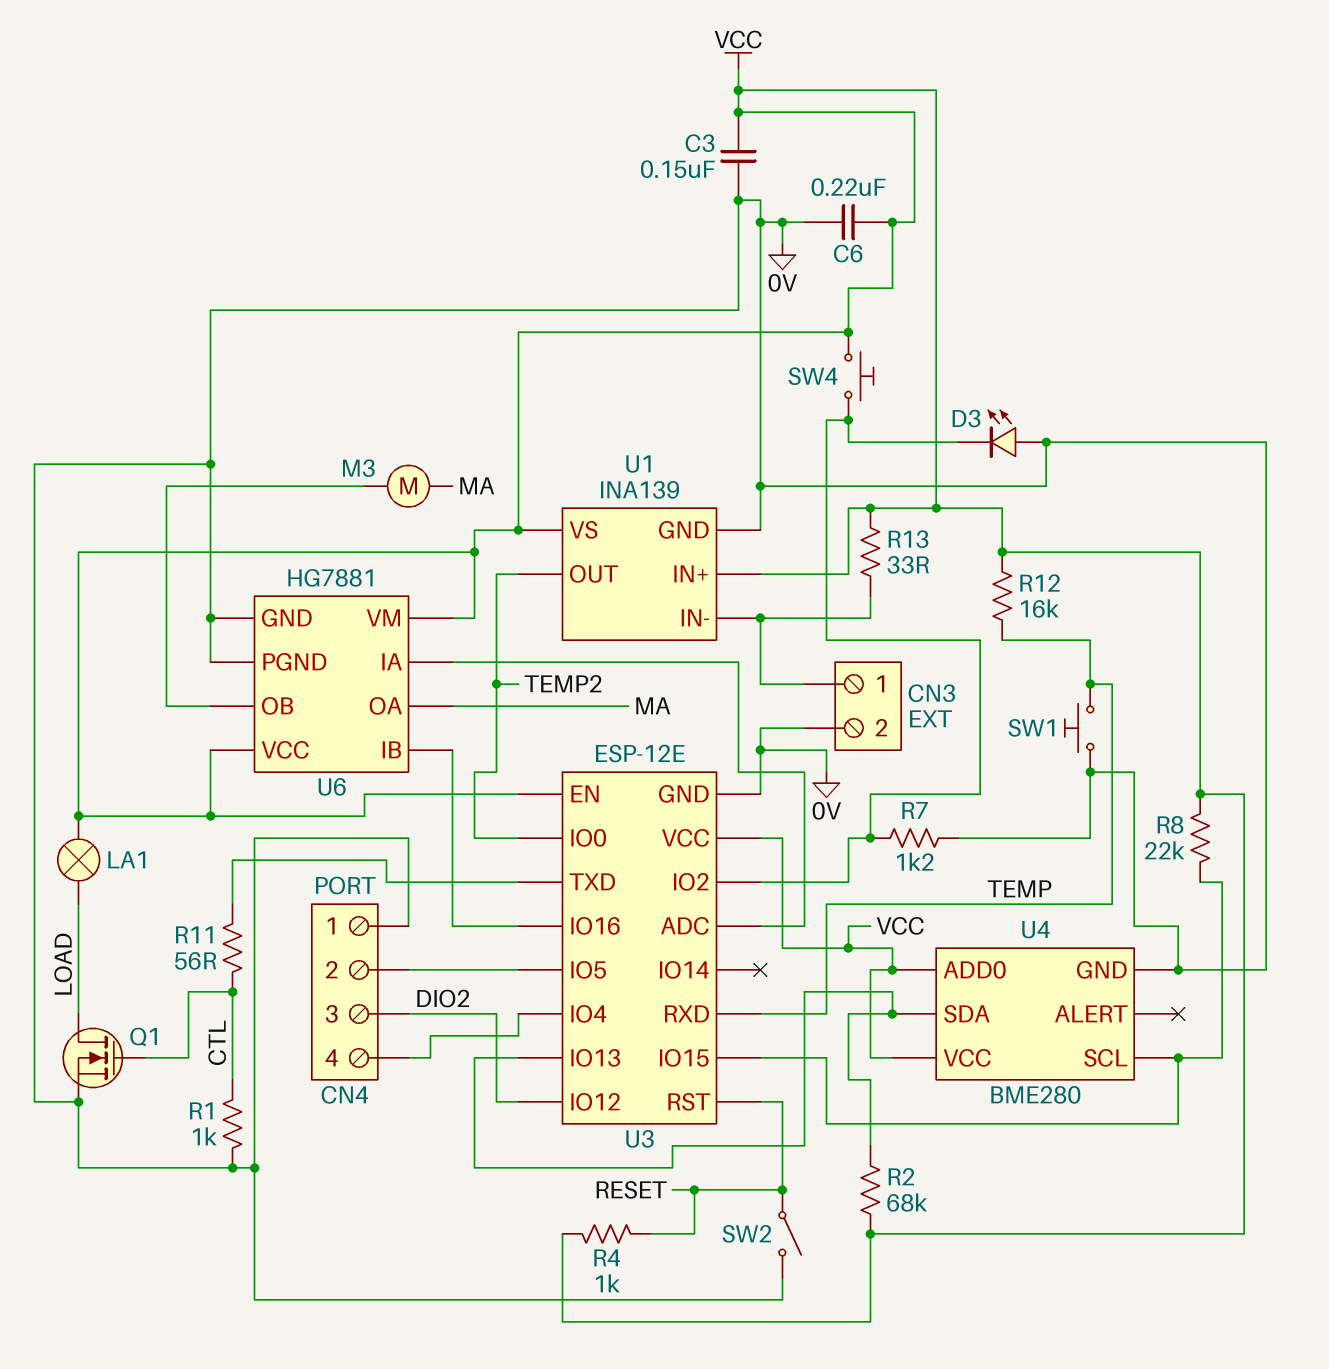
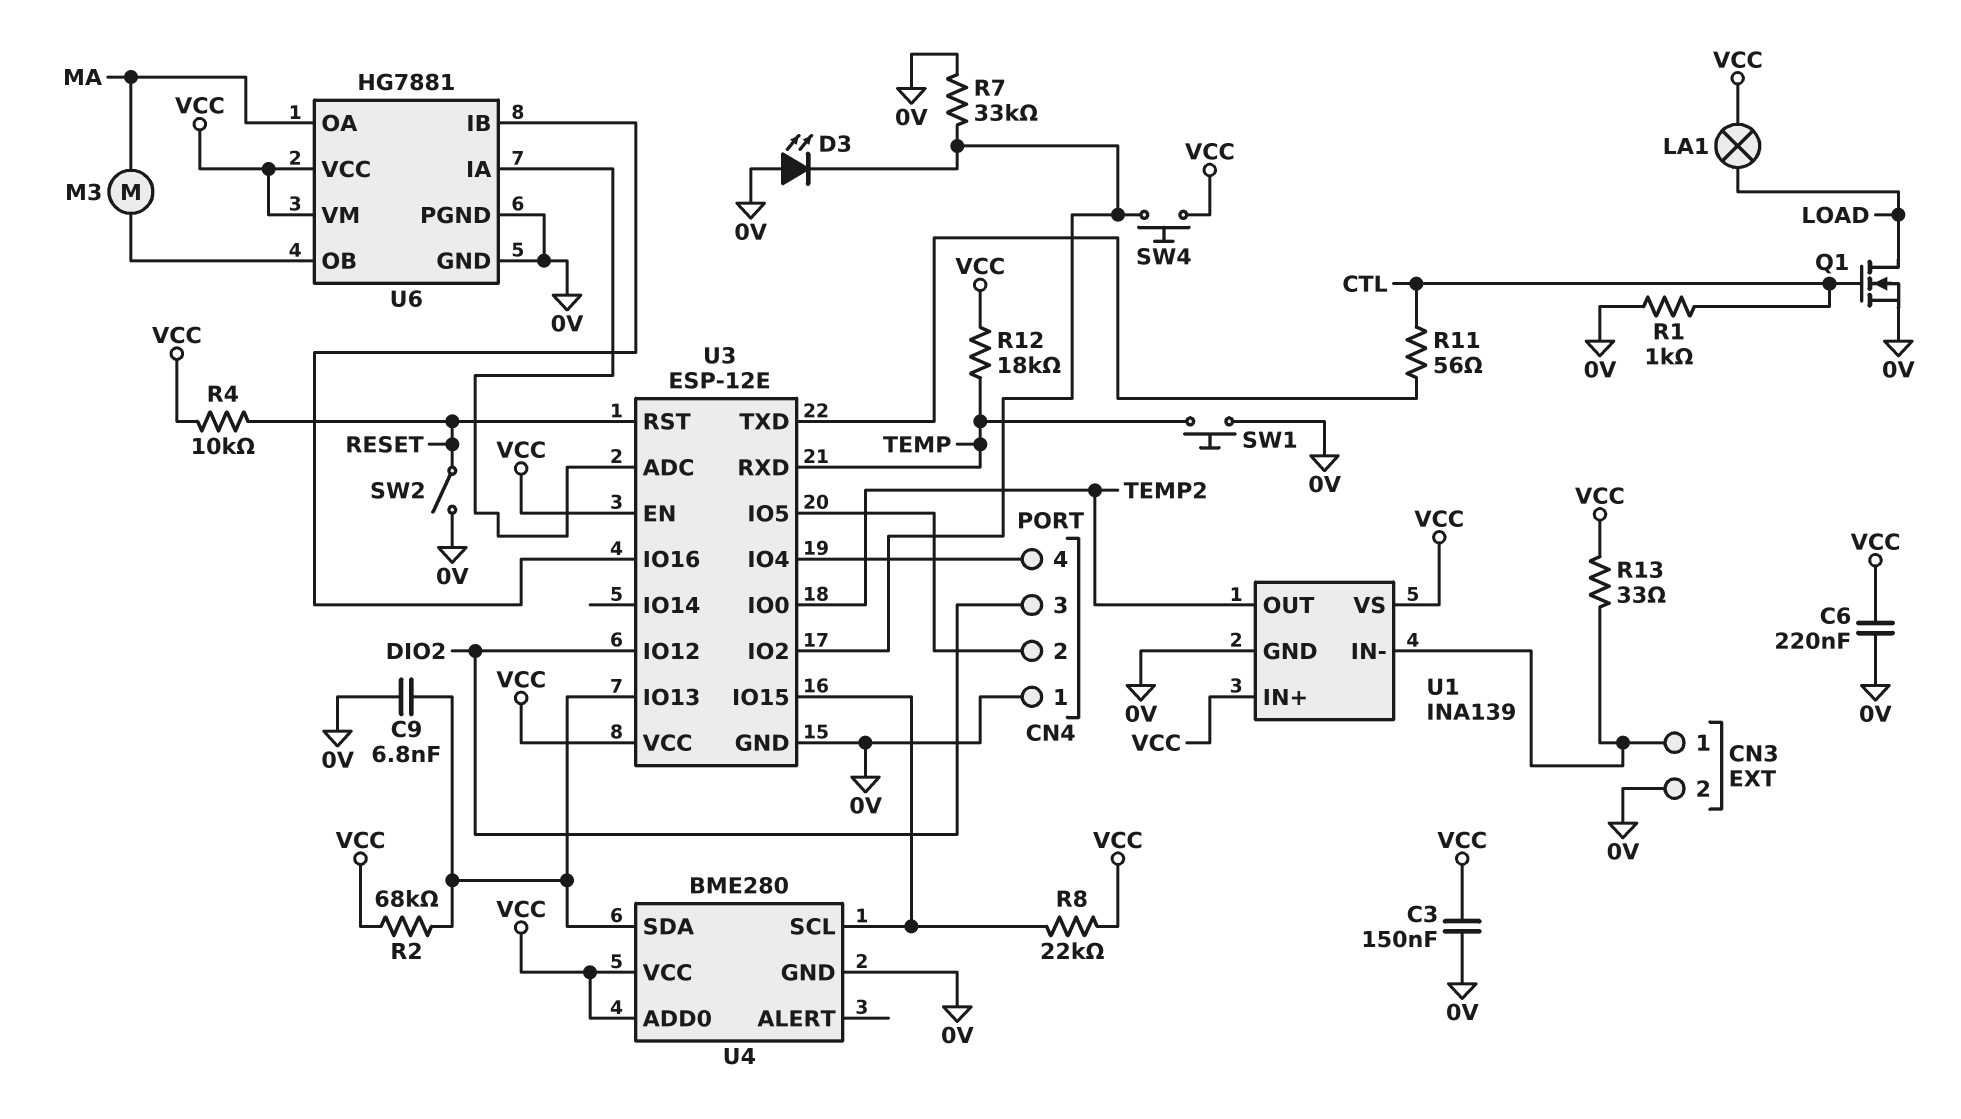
C9: none -> 6.8nF (0V, U3/IO13)
R4: 1k (RESET, VCC) -> 10k (RESET, VCC)
R7: 1.2k (0V, U3/IO2) -> 33k (0V, U3/IO2)
R12: 16k (TEMP, VCC) -> 18k (TEMP, VCC)

